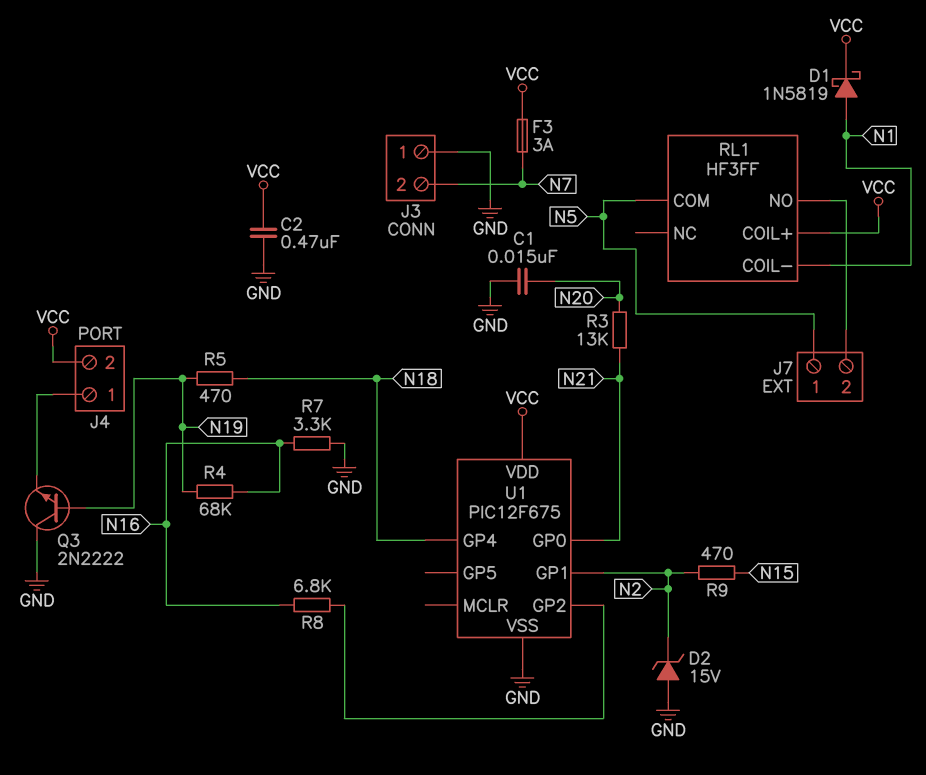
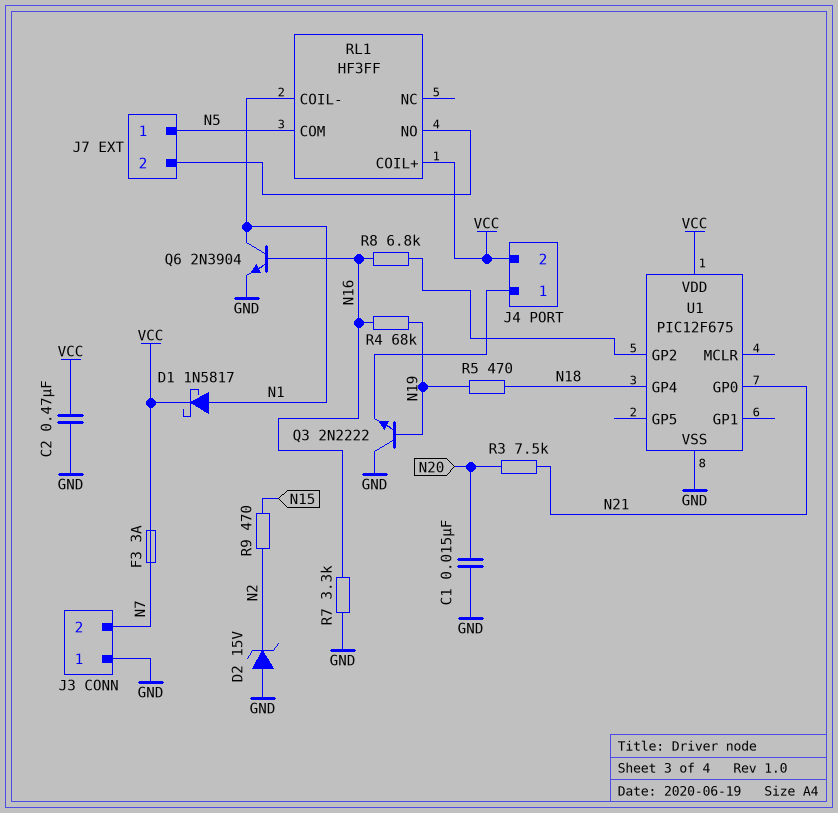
D1: schottky 1N5819 (A N1, K VCC) -> schottky 1N5817 (A N1, K VCC)
Q6: none -> NPN 2N3904 (B N16, C N1, E GND)
R3: 13k (N20, N21) -> 7.5k (N20, N21)
U1 pin GP1: N2 -> none

